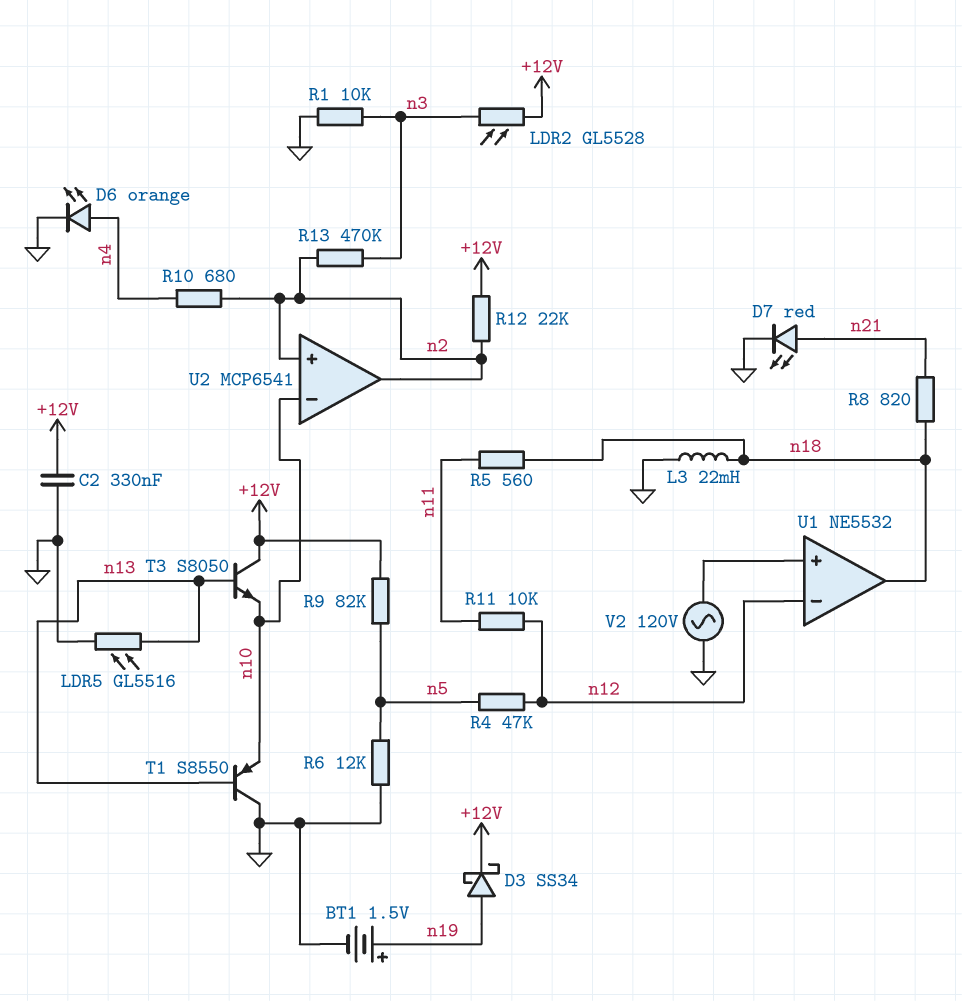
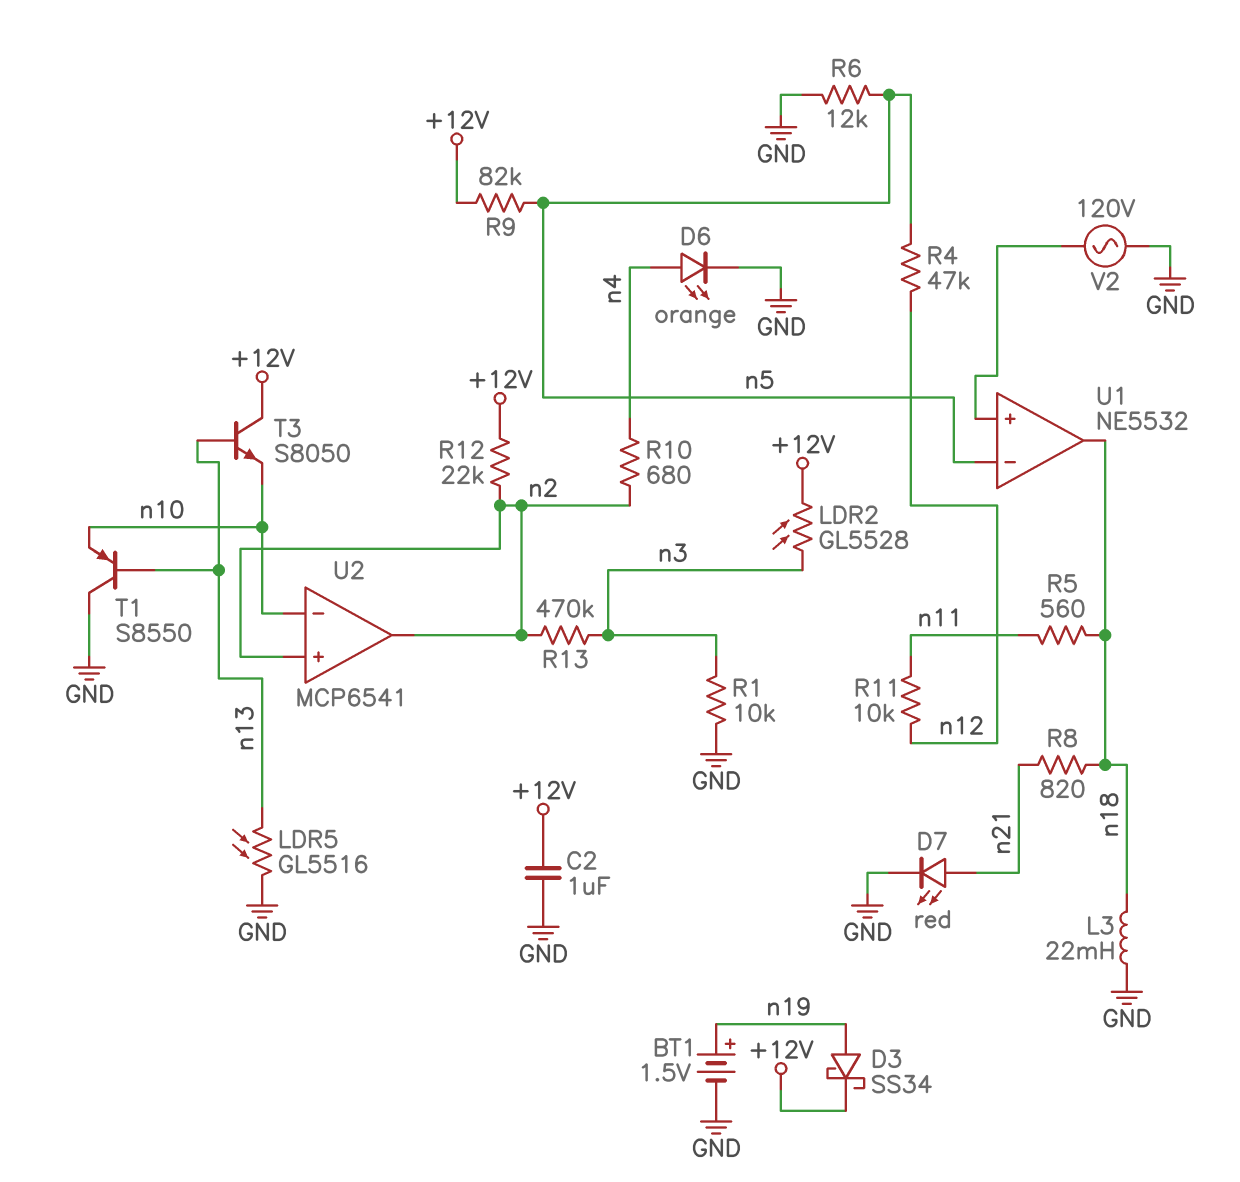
C2: 330nF (+12V, GND) -> 1uF (+12V, GND)
U1 pin in-: n12 -> n5

